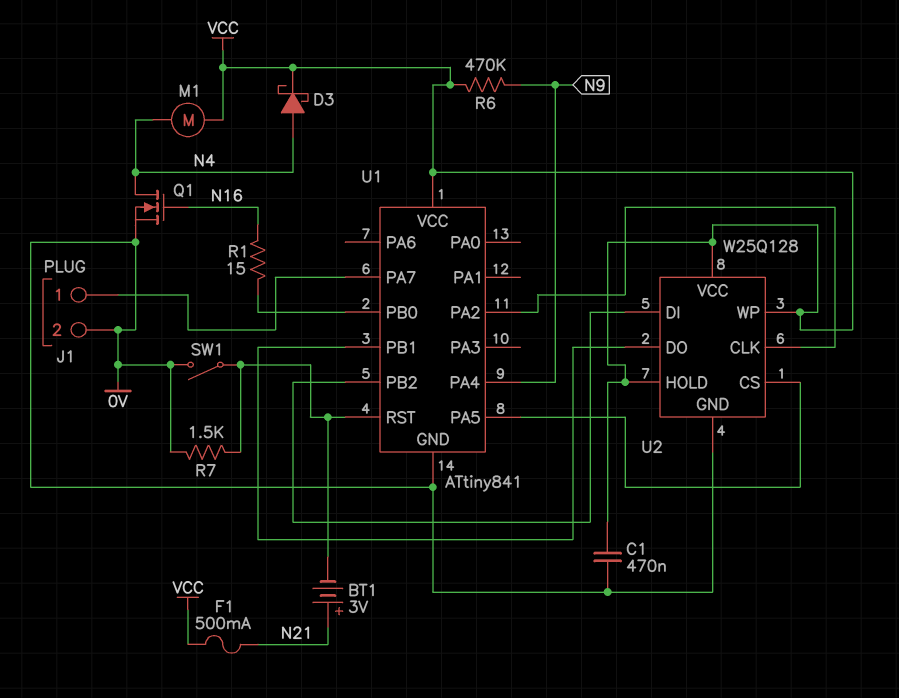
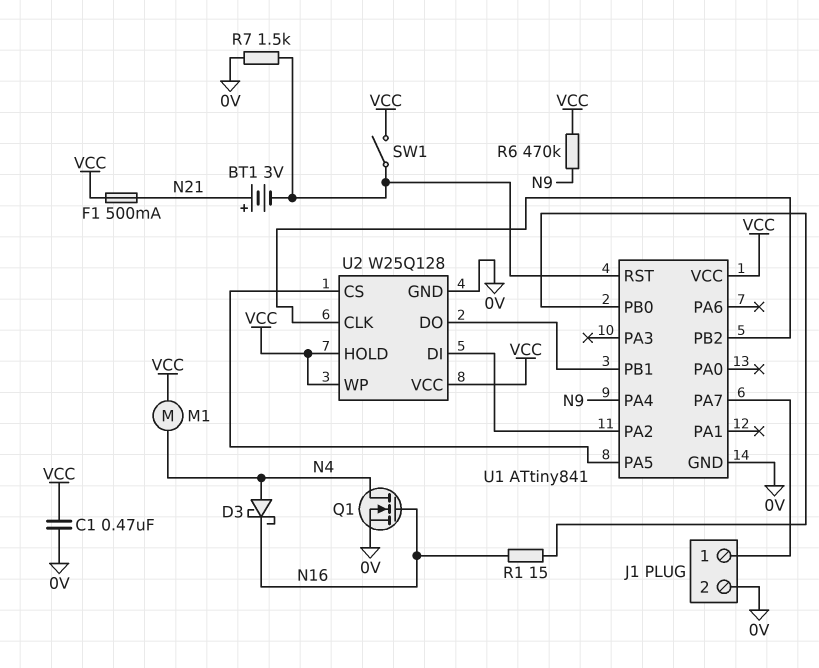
D3: schottky (A N4, K VCC) -> schottky (A N4, K N16)
SW1: switch (0V, U1/RST) -> switch (U1/RST, VCC)
U2 pin CLK: U1/PA2 -> U1/PB2
U2 pin DI: U1/PB2 -> U1/PA2

